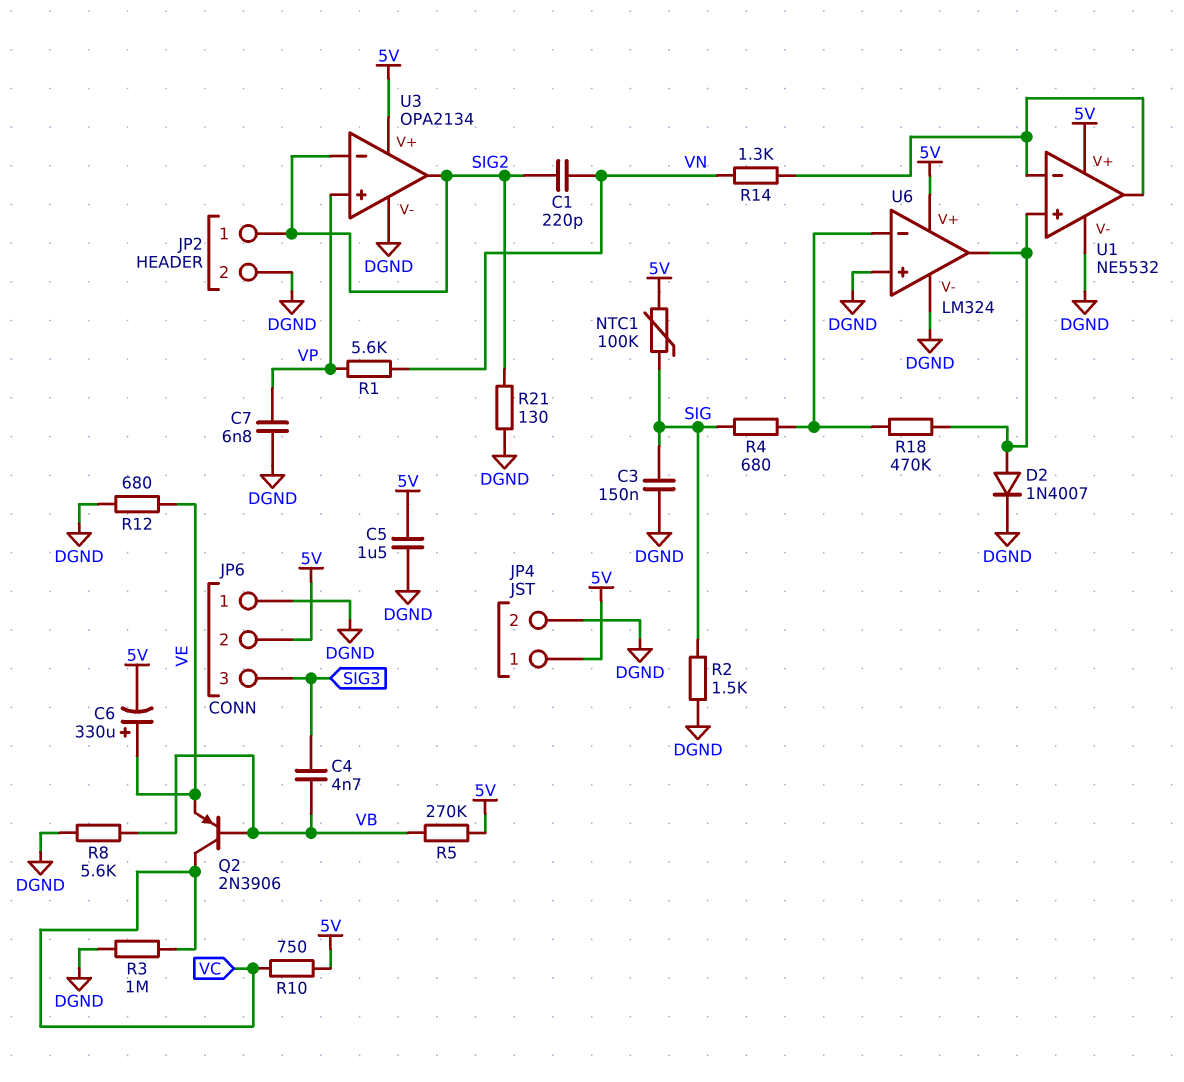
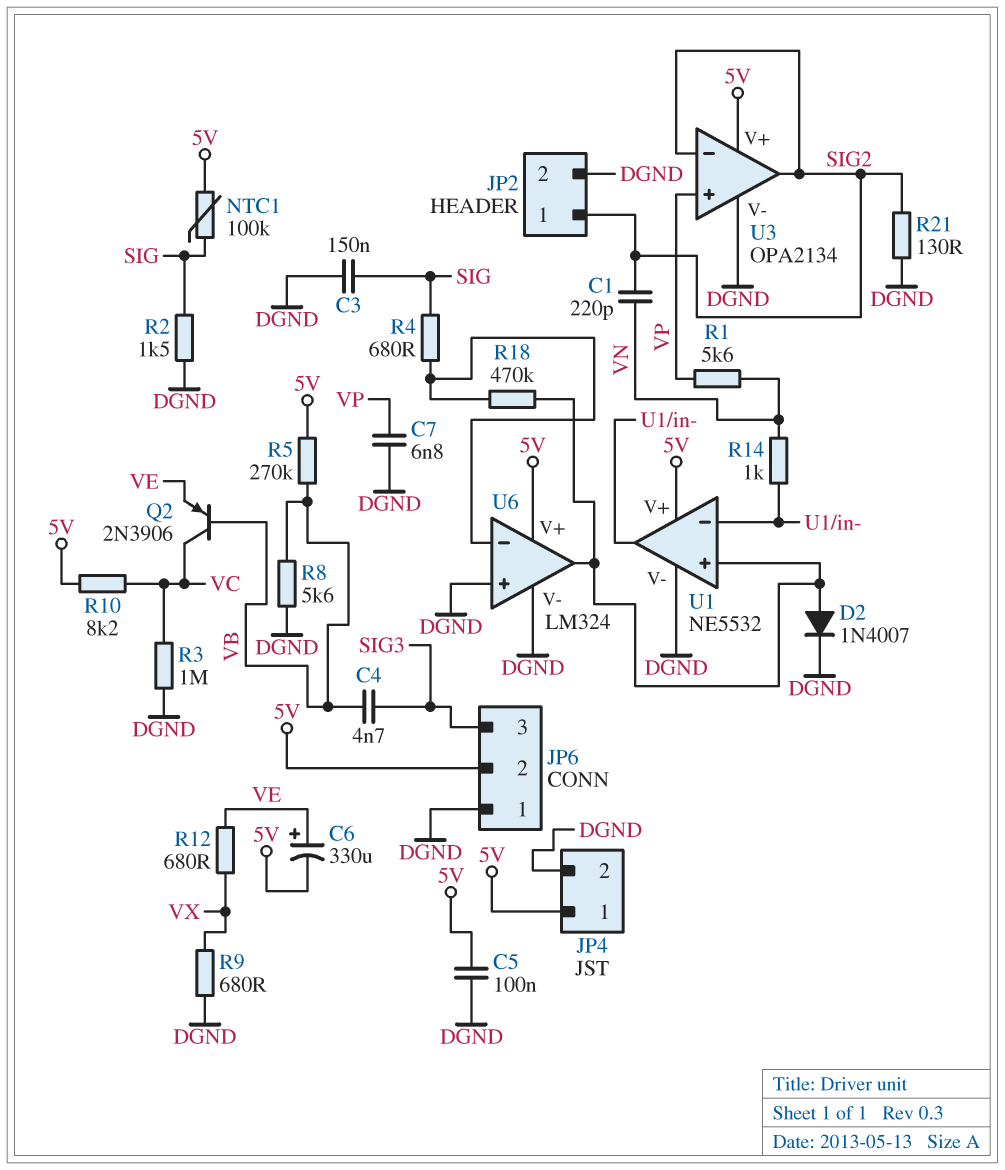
C5: 1.5uF (5V, DGND) -> 100nF (5V, DGND)
R9: none -> 680 (DGND, VX)
R10: 750 (5V, VC) -> 8.2k (5V, VC)
R12: 680 (DGND, VE) -> 680 (VE, VX)
R14: 1.3k (U1/in-, VN) -> 1k (U1/in-, VN)

